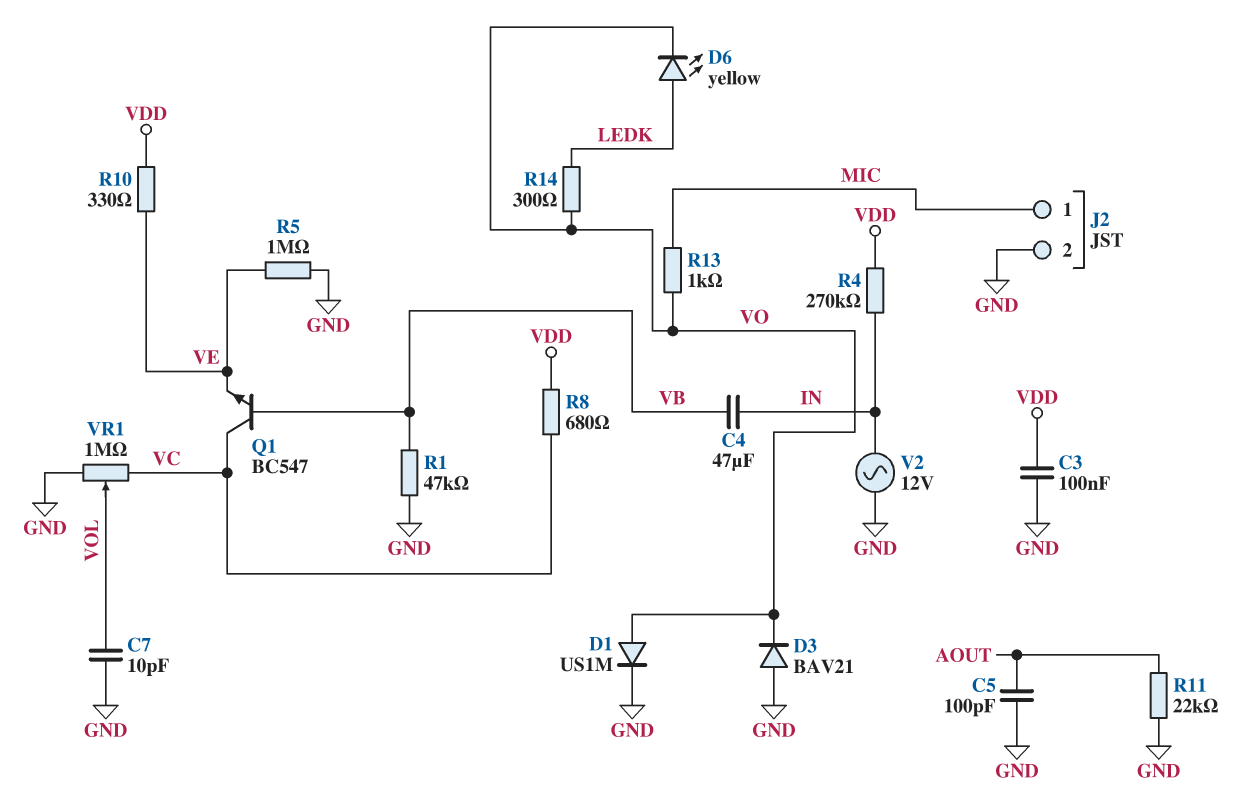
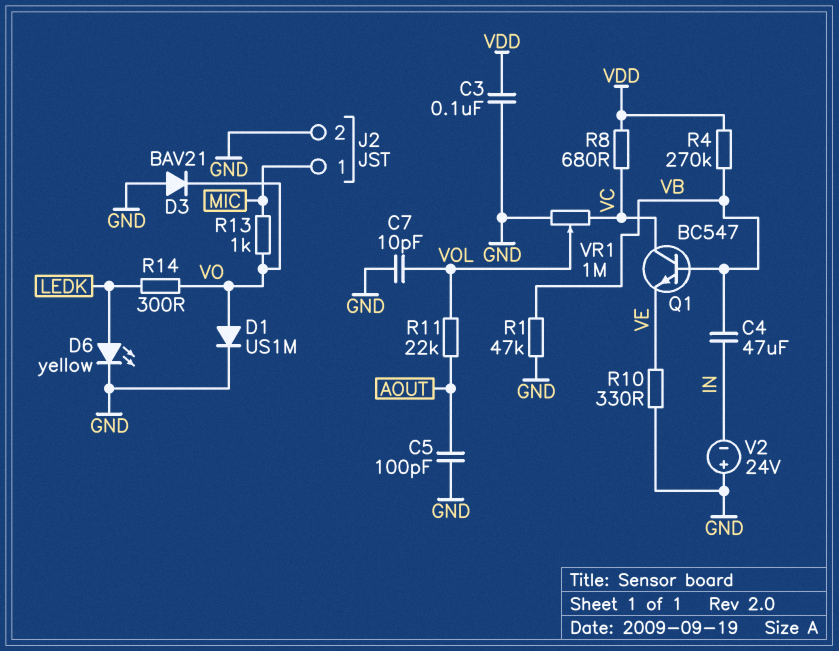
D6: LED yellow (A LEDK, K VO) -> LED yellow (A LEDK, K GND)
R4: 270k (IN, VDD) -> 270k (VB, VDD)
R5: 1M (GND, VE) -> none
R10: 330 (VDD, VE) -> 330 (GND, VE)
R11: 22k (AOUT, GND) -> 22k (AOUT, VOL)
V2: AC 12V (GND, IN) -> 24V (plus GND, minus IN)

